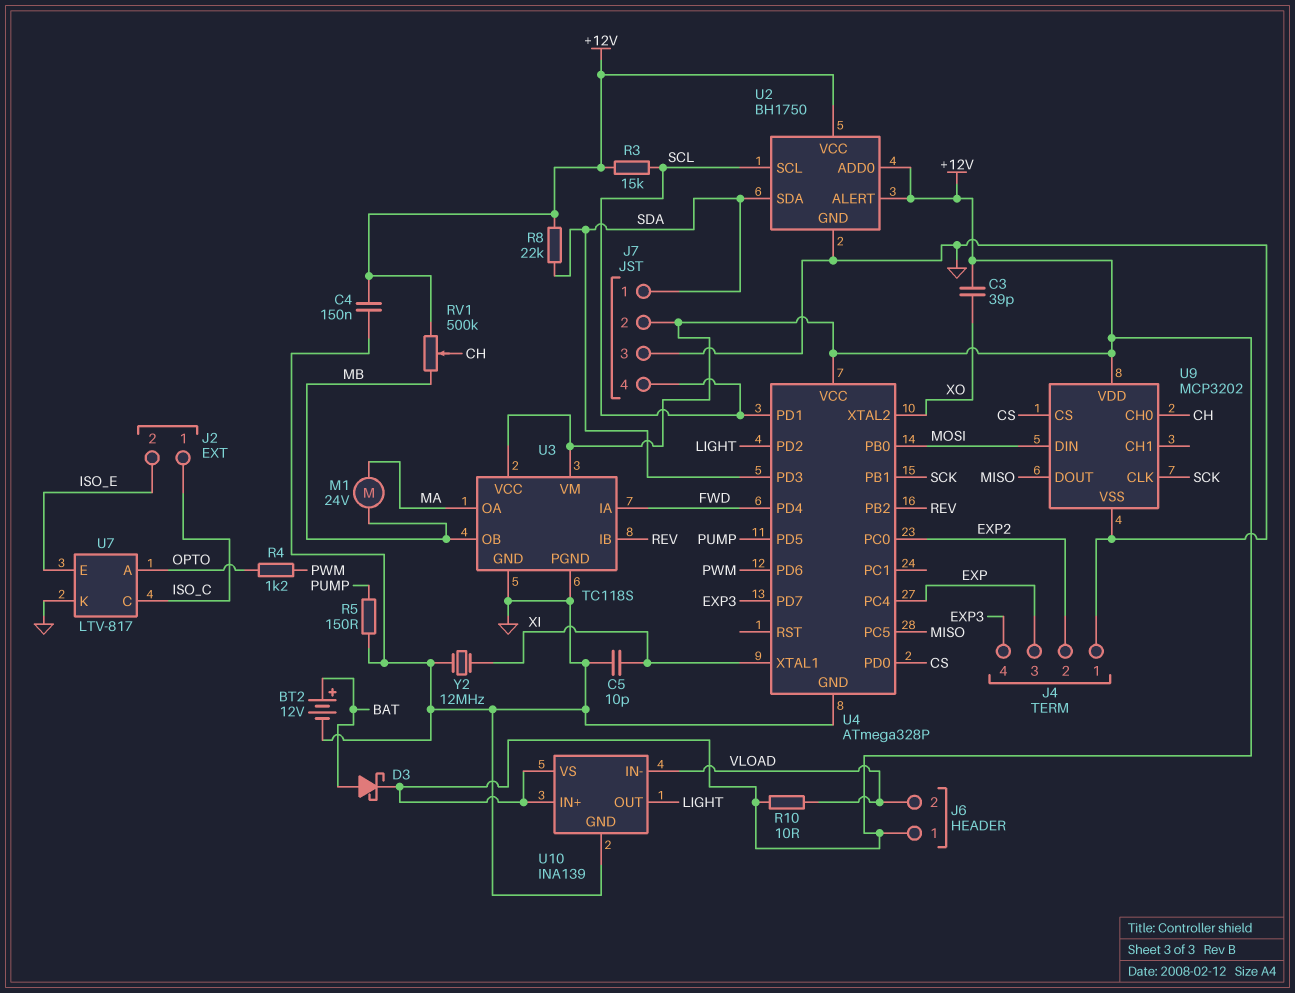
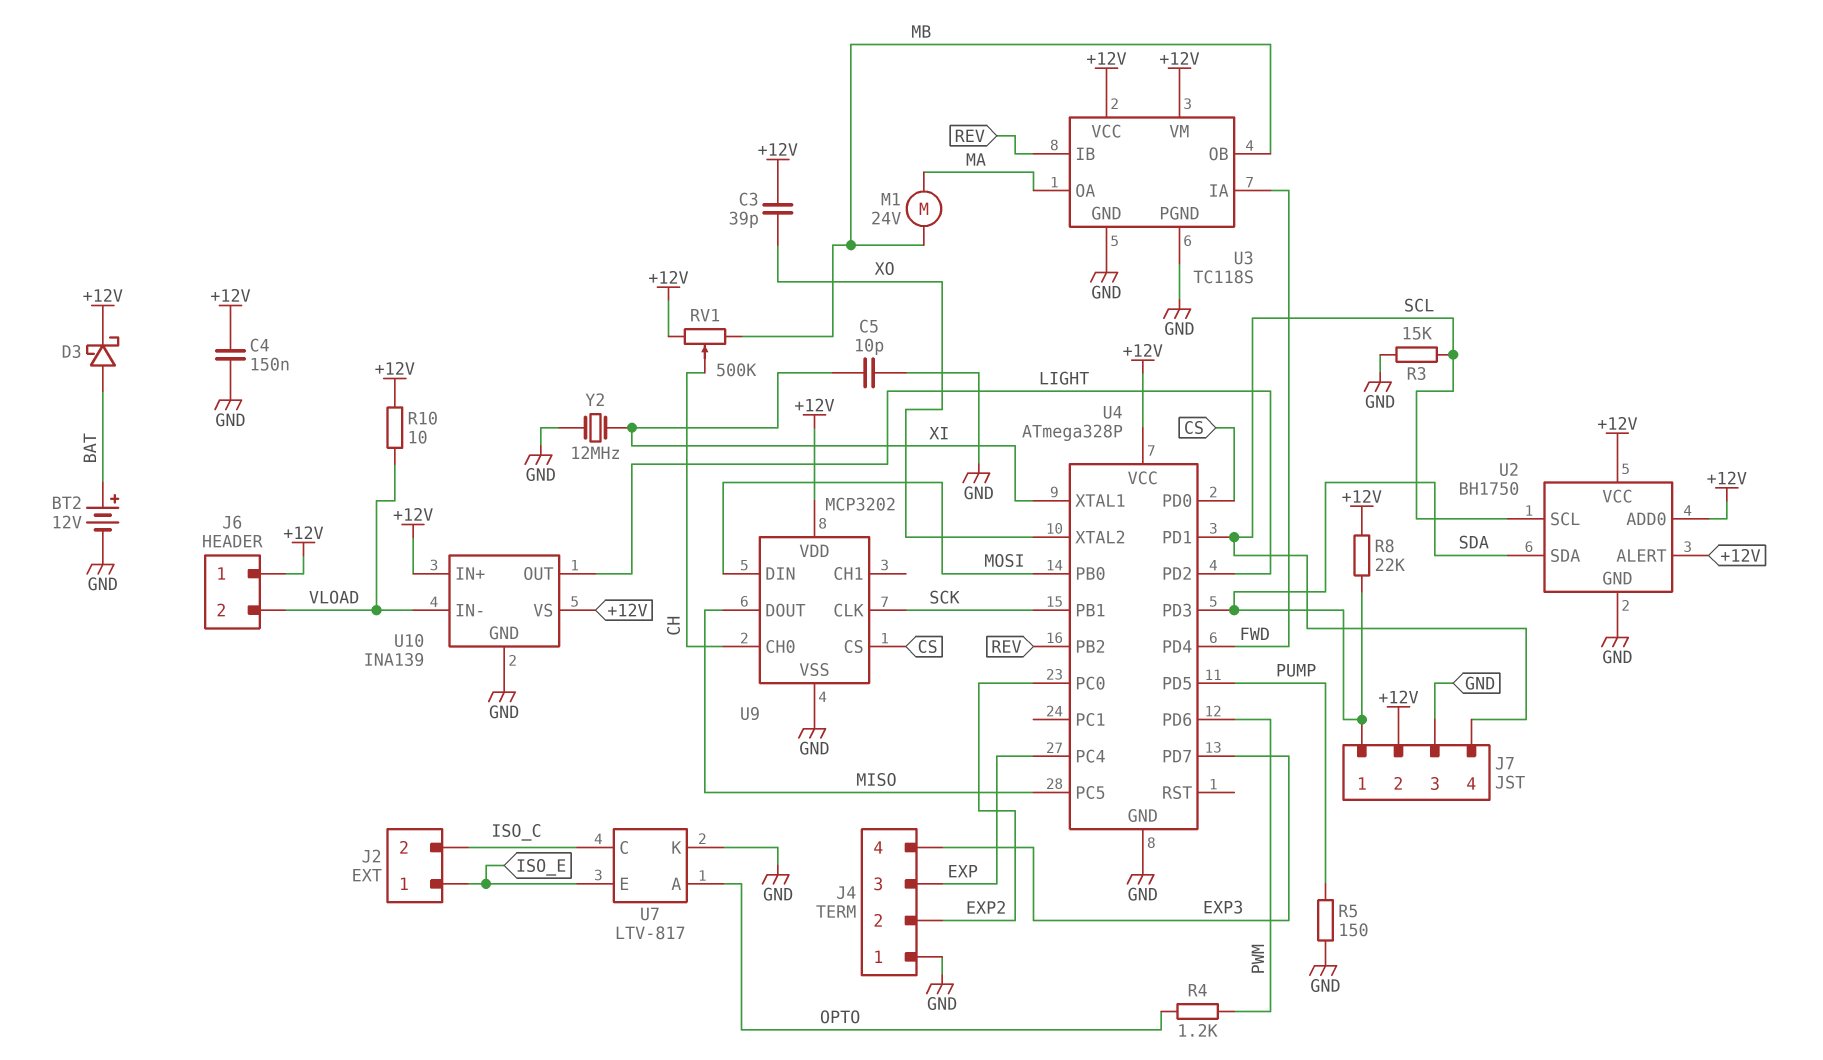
J2 pin 1: ISO_C -> ISO_E
J2 pin 2: ISO_E -> ISO_C
R3: 15k (+12V, SCL) -> 15k (GND, SCL)

